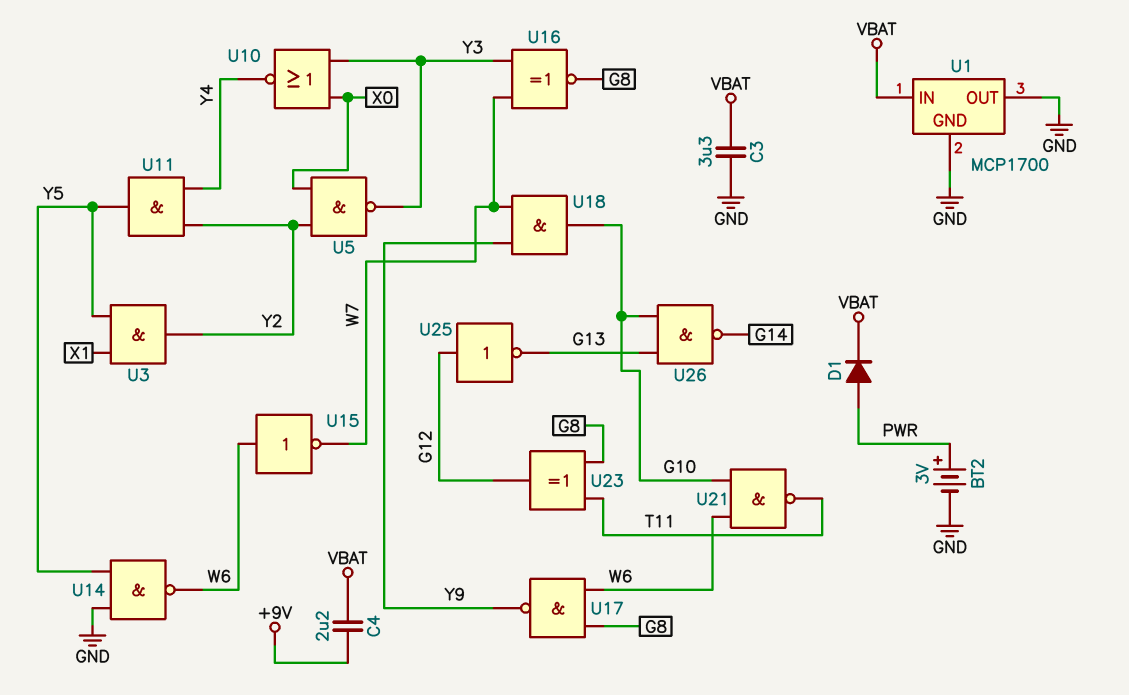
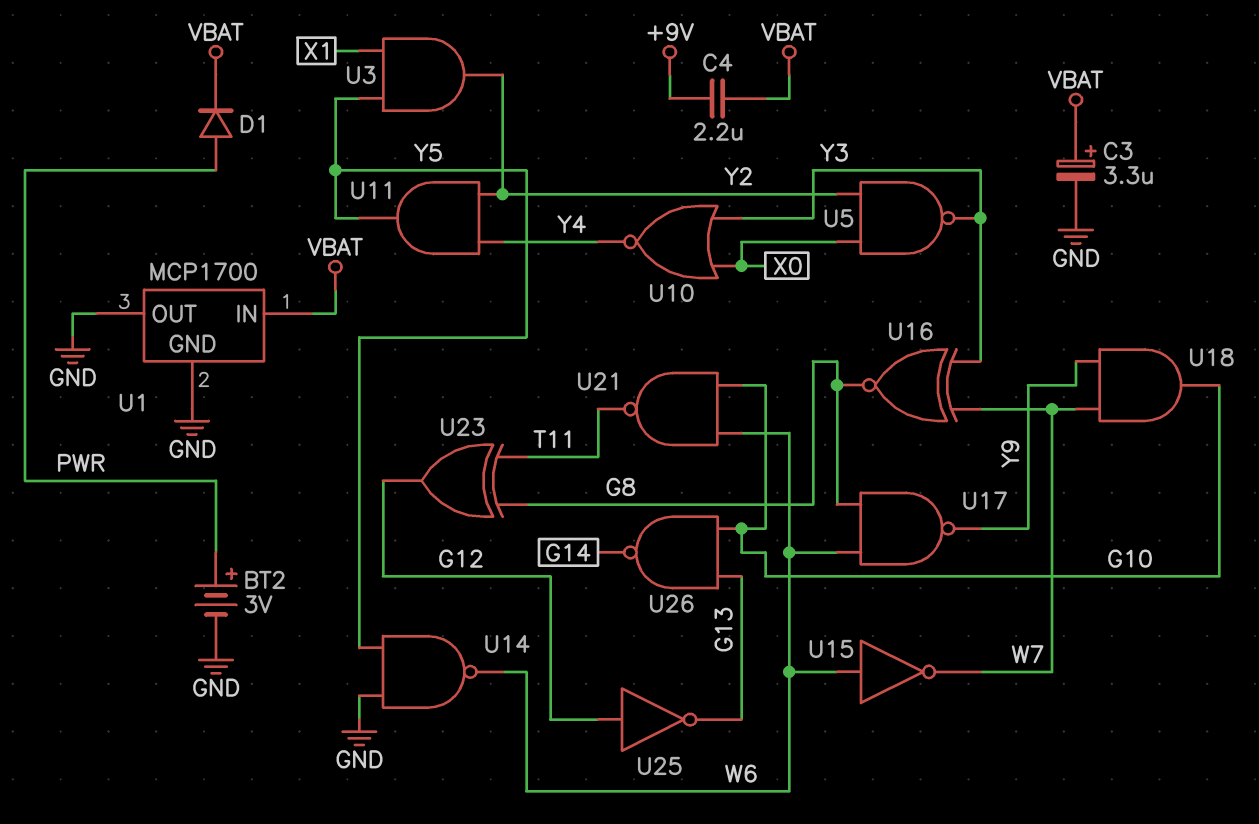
C3: 3.3uF (GND, VBAT) -> 3.3uF (plus VBAT, minus GND)

